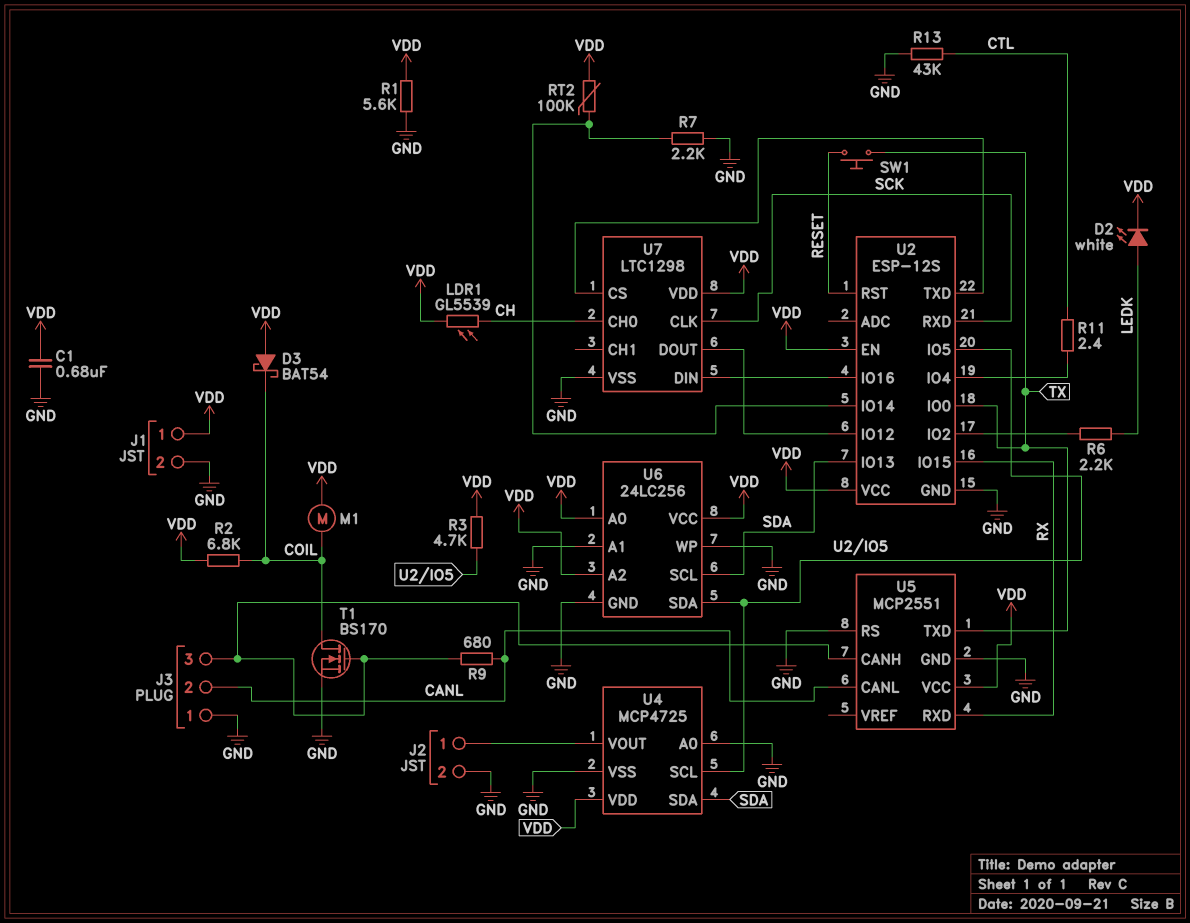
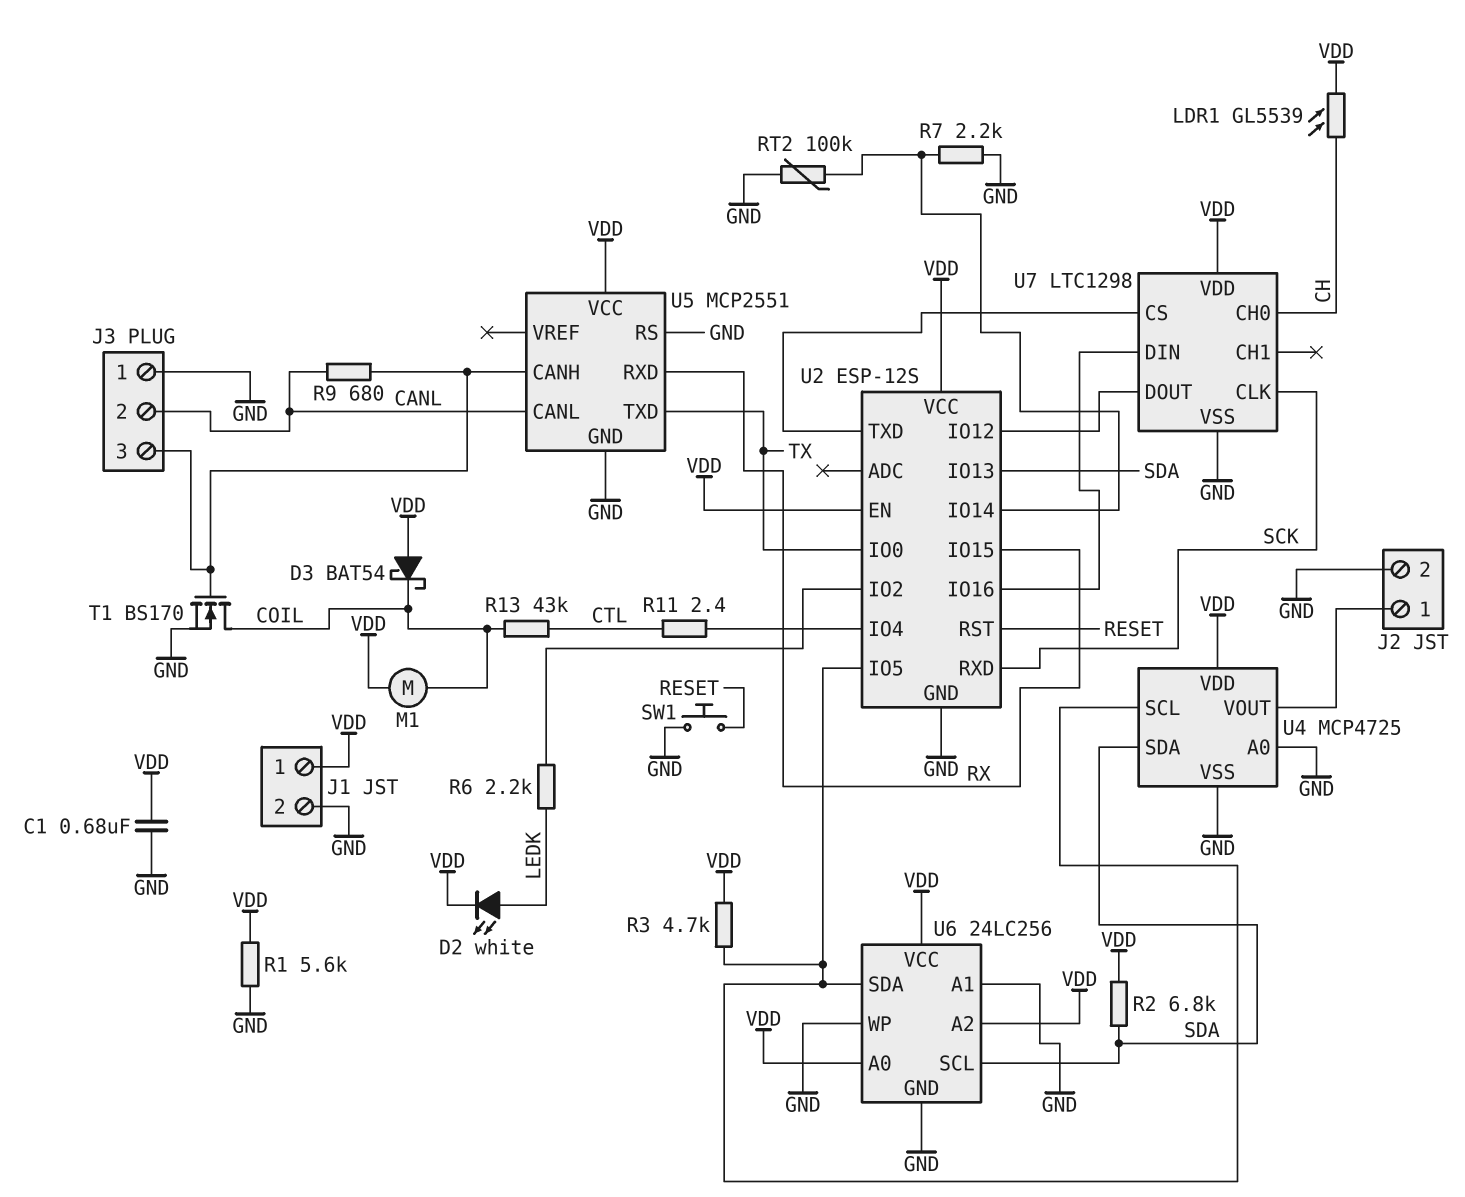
R2: 6.8k (COIL, VDD) -> 6.8k (SDA, VDD)
R13: 43k (CTL, GND) -> 43k (COIL, CTL)
RT2: 100k (U2/IO14, VDD) -> 100k (GND, U2/IO14)
SW1: button (RESET, TX) -> button (GND, RESET)

